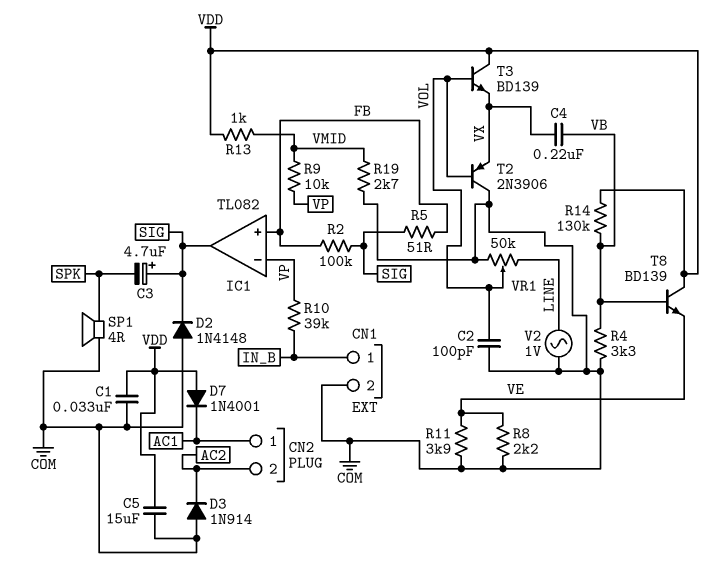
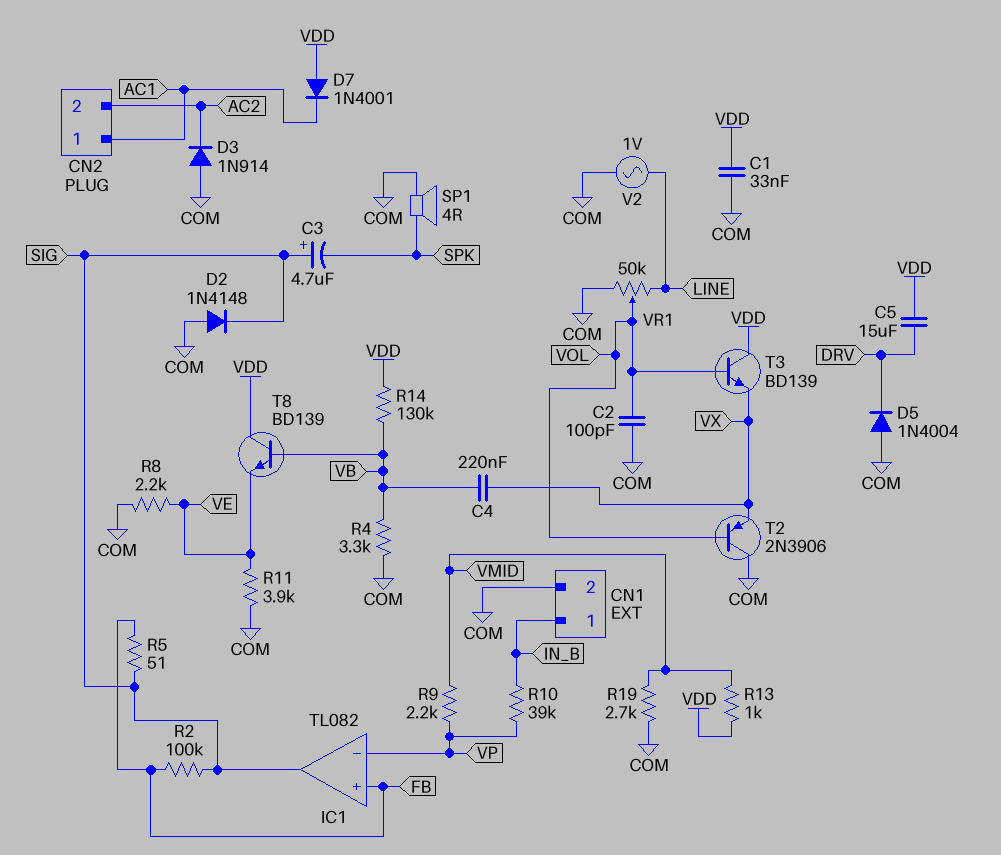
C5: 15uF (COM, VDD) -> 15uF (DRV, VDD)
D5: none -> diode 1N4004 (A COM, K DRV)
R9: 10k (VMID, VP) -> 2.2k (VMID, VP)

